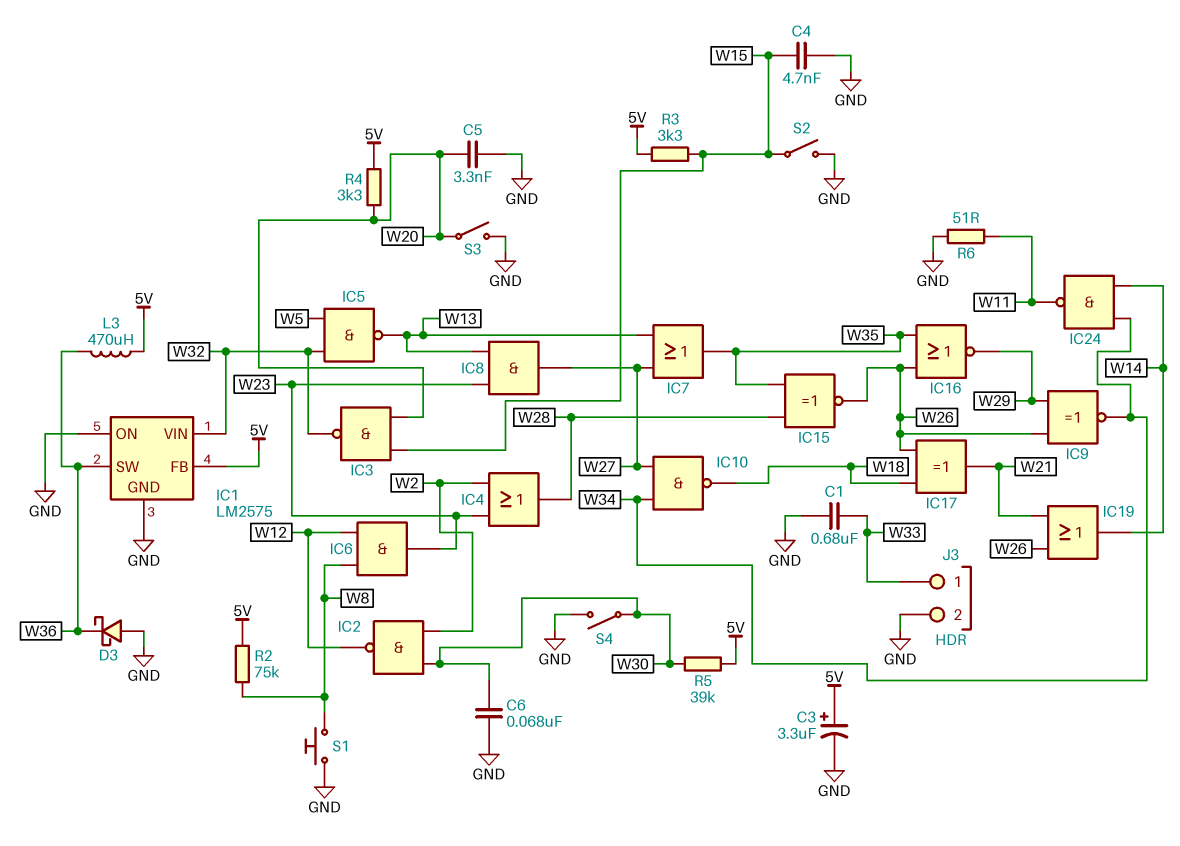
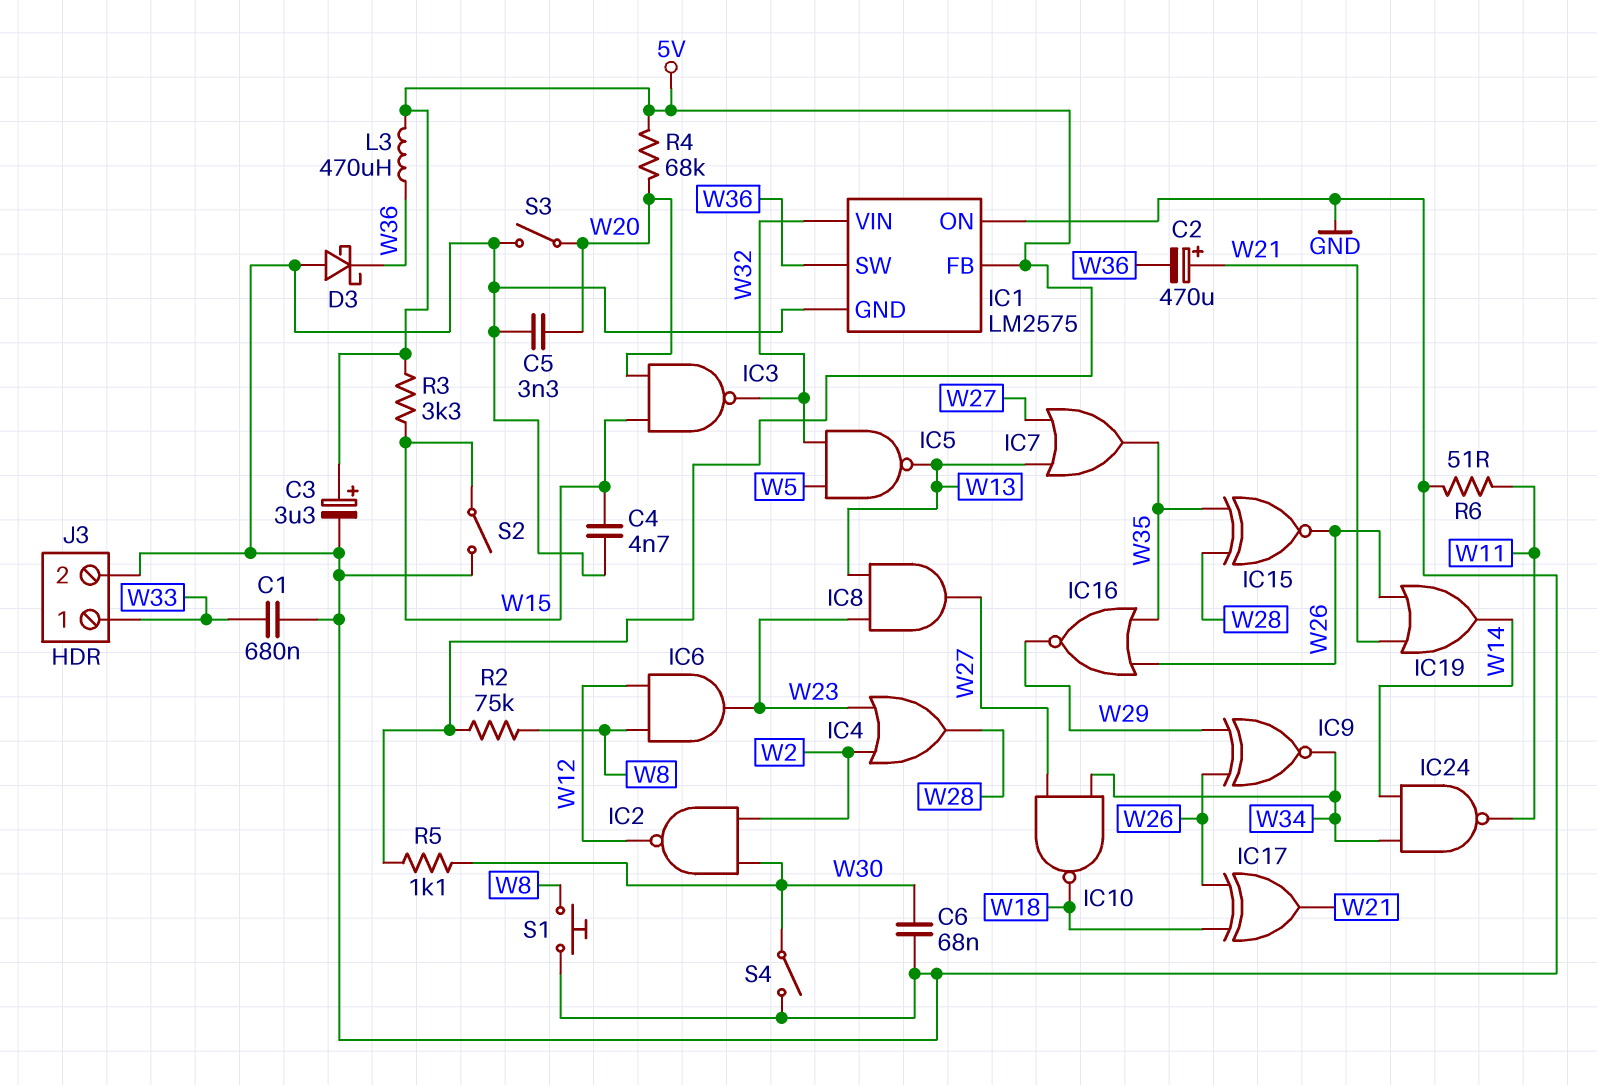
C2: none -> 470uF (plus W21, minus W36)
R4: 3.3k (5V, W20) -> 68k (5V, W20)
R5: 39k (5V, W30) -> 1.1k (5V, W30)

